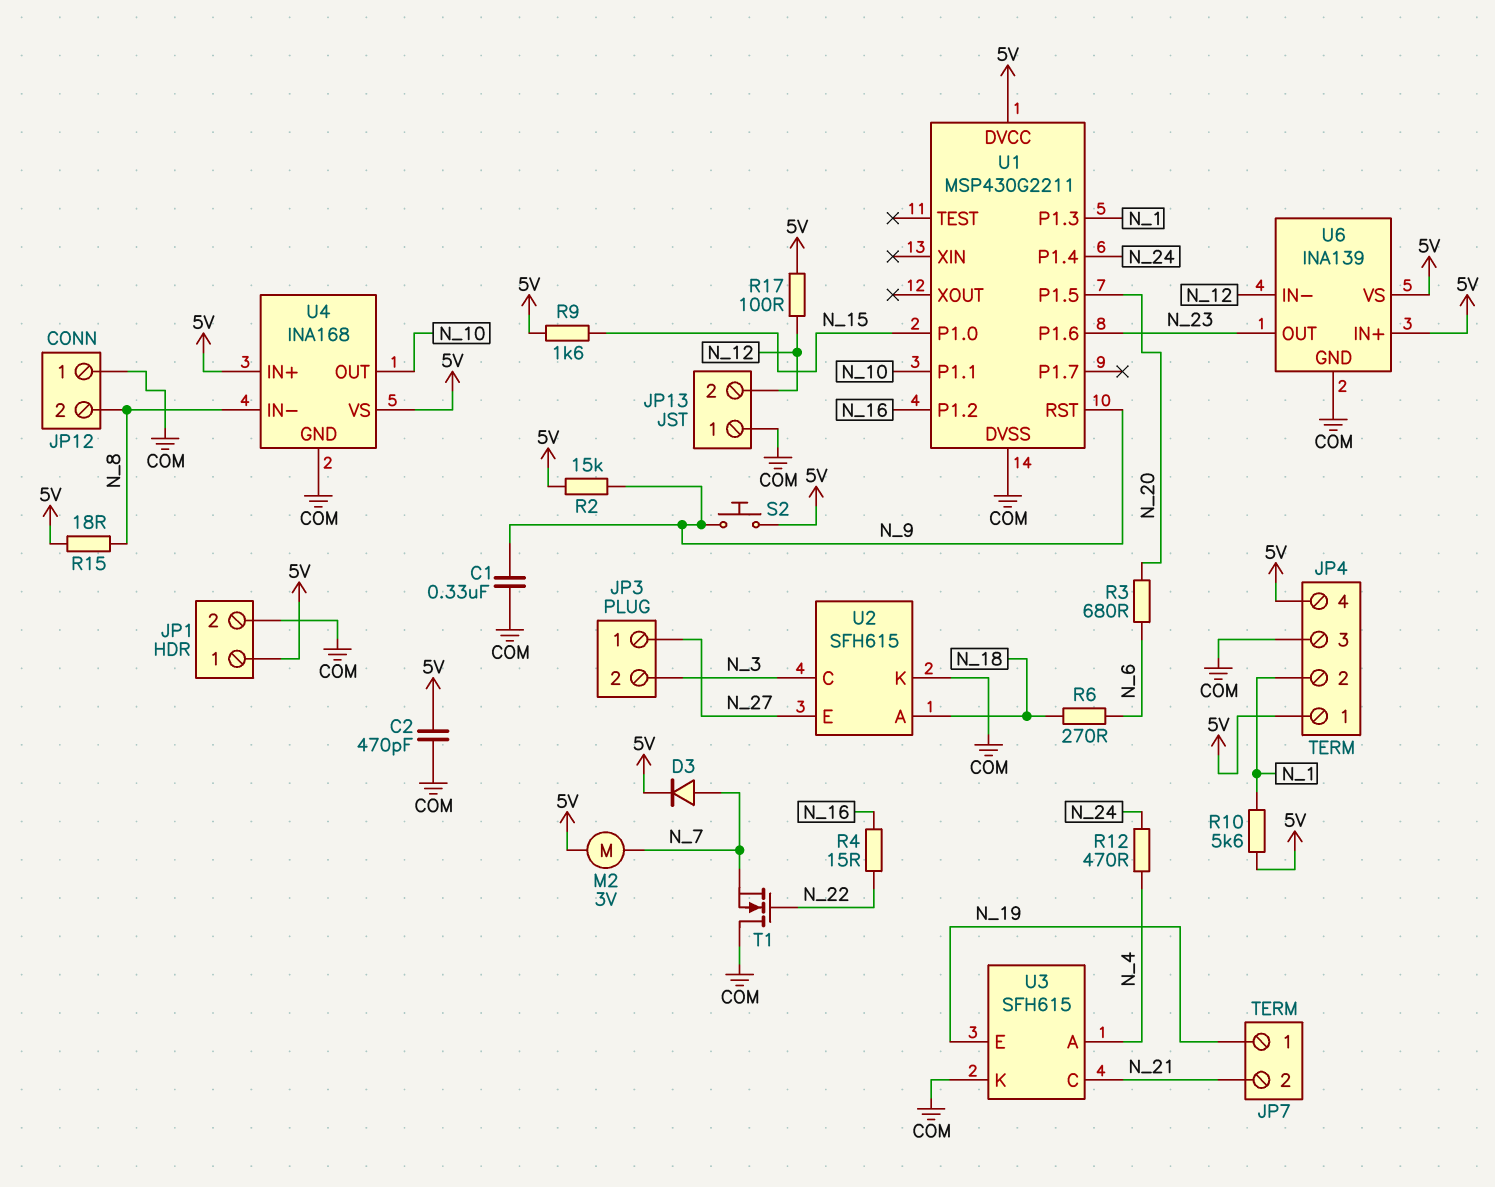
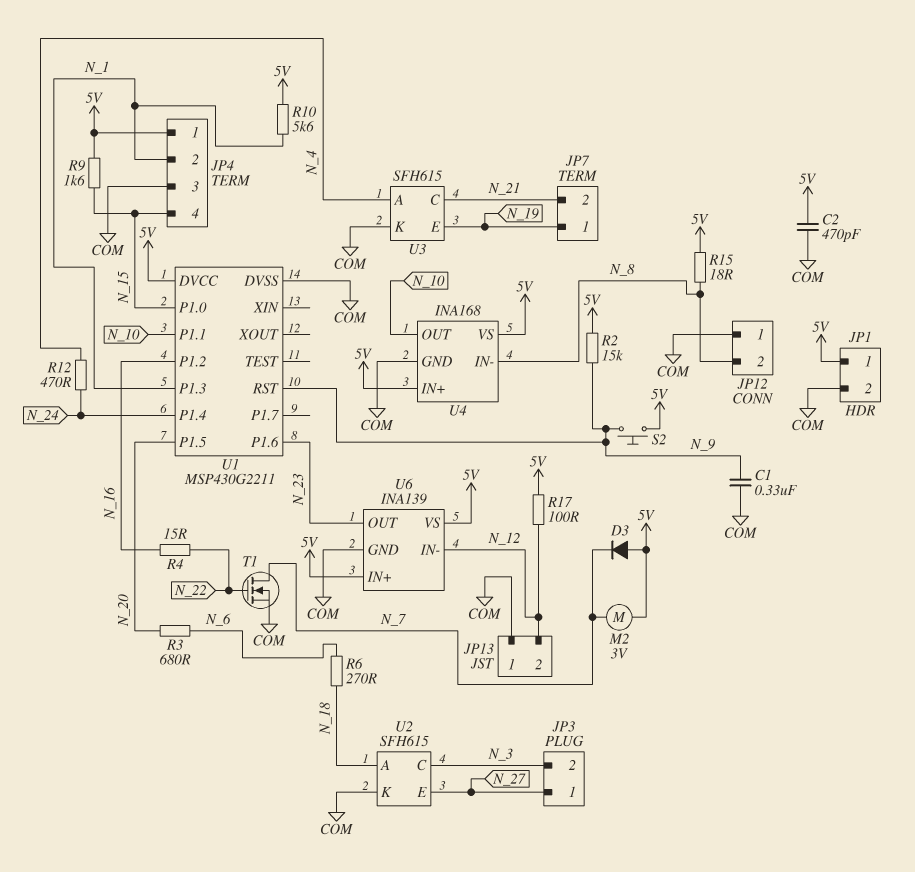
D3: diode (A N_7, K 5V) -> diode (A 5V, K N_7)
JP4 pin 4: 5V -> N_15
T1: NMOS (G N_22, D COM, S N_7) -> NMOS (G N_22, D N_7, S COM)

